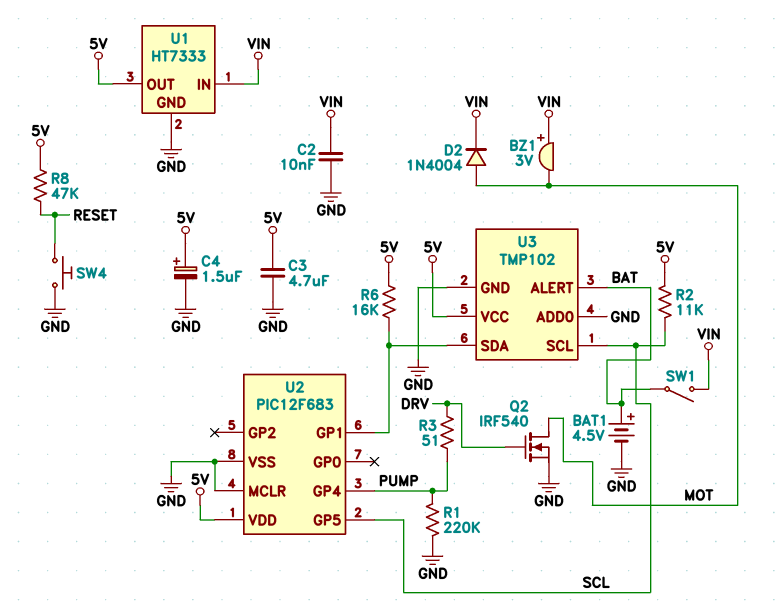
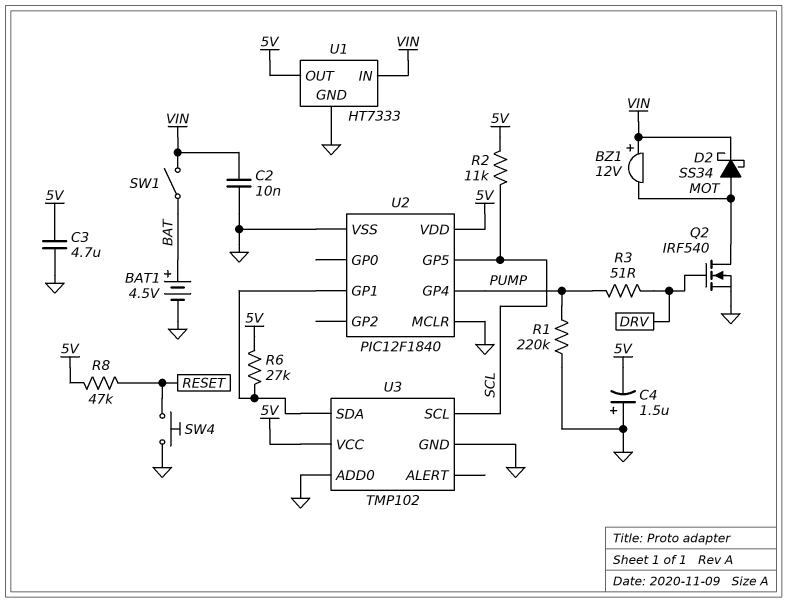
BZ1: buzzer 3V (plus VIN, minus MOT) -> buzzer 12V (plus VIN, minus MOT)
C4: 1.5uF (plus 5V, minus GND) -> 1.5uF (plus GND, minus 5V)
D2: diode 1N4004 (A MOT, K VIN) -> schottky SS34 (A MOT, K VIN)
R6: 16k (5V, U2/GP1) -> 27k (5V, U2/GP1)
U2: PIC12F683 -> PIC12F1840
U3 pin ALERT: BAT -> none

